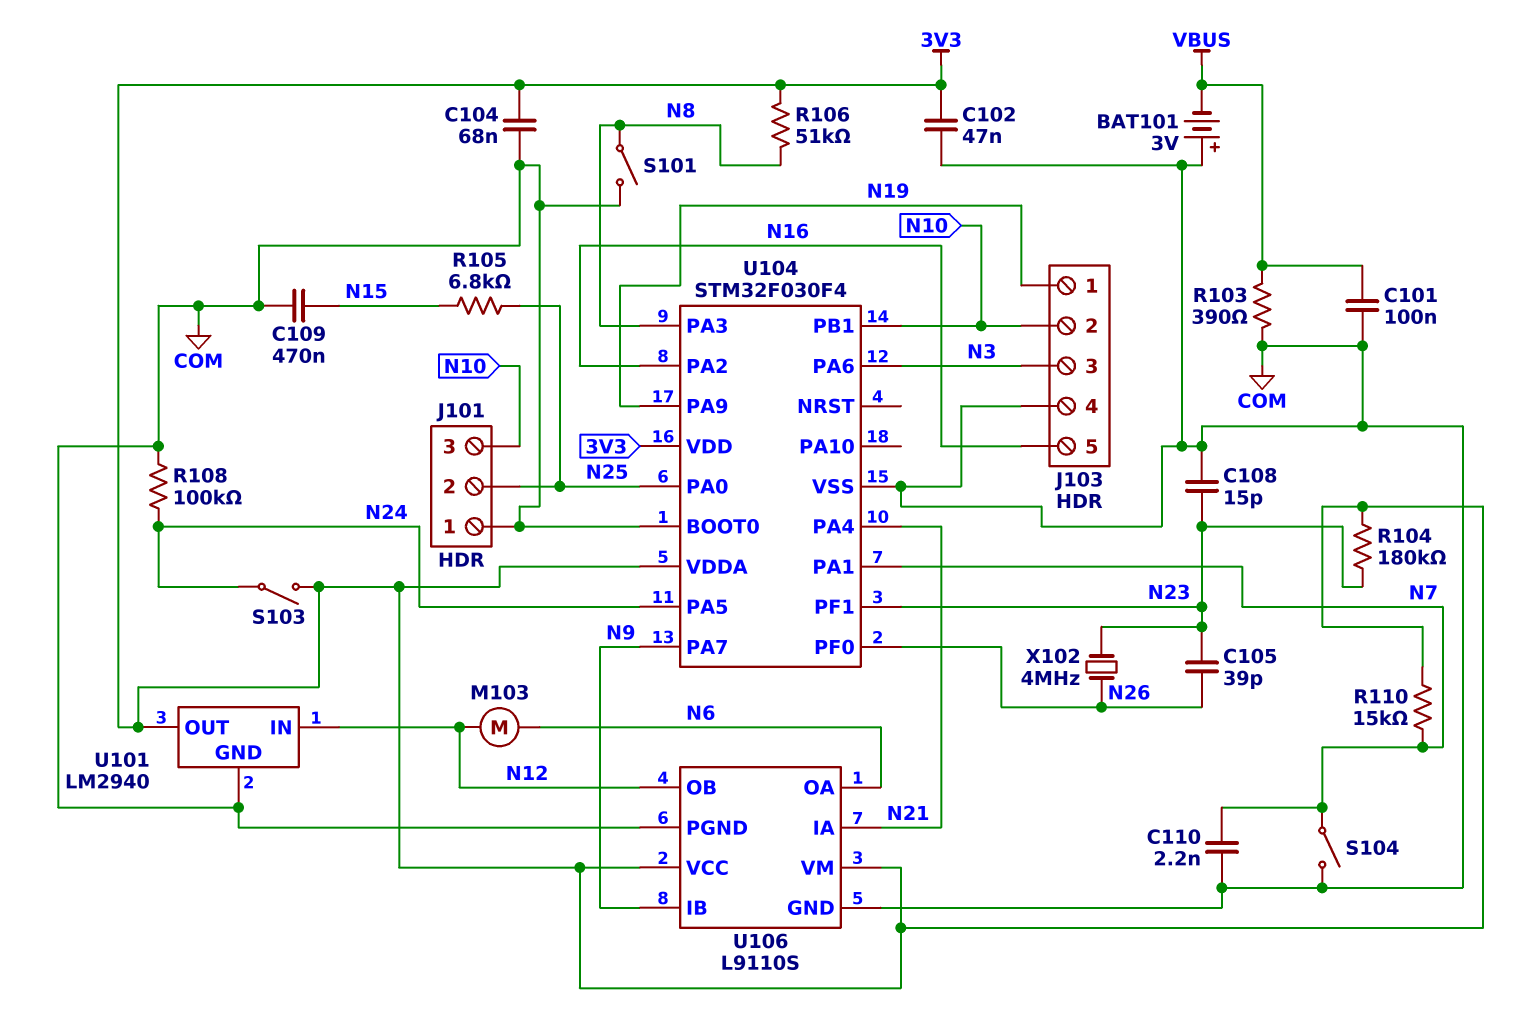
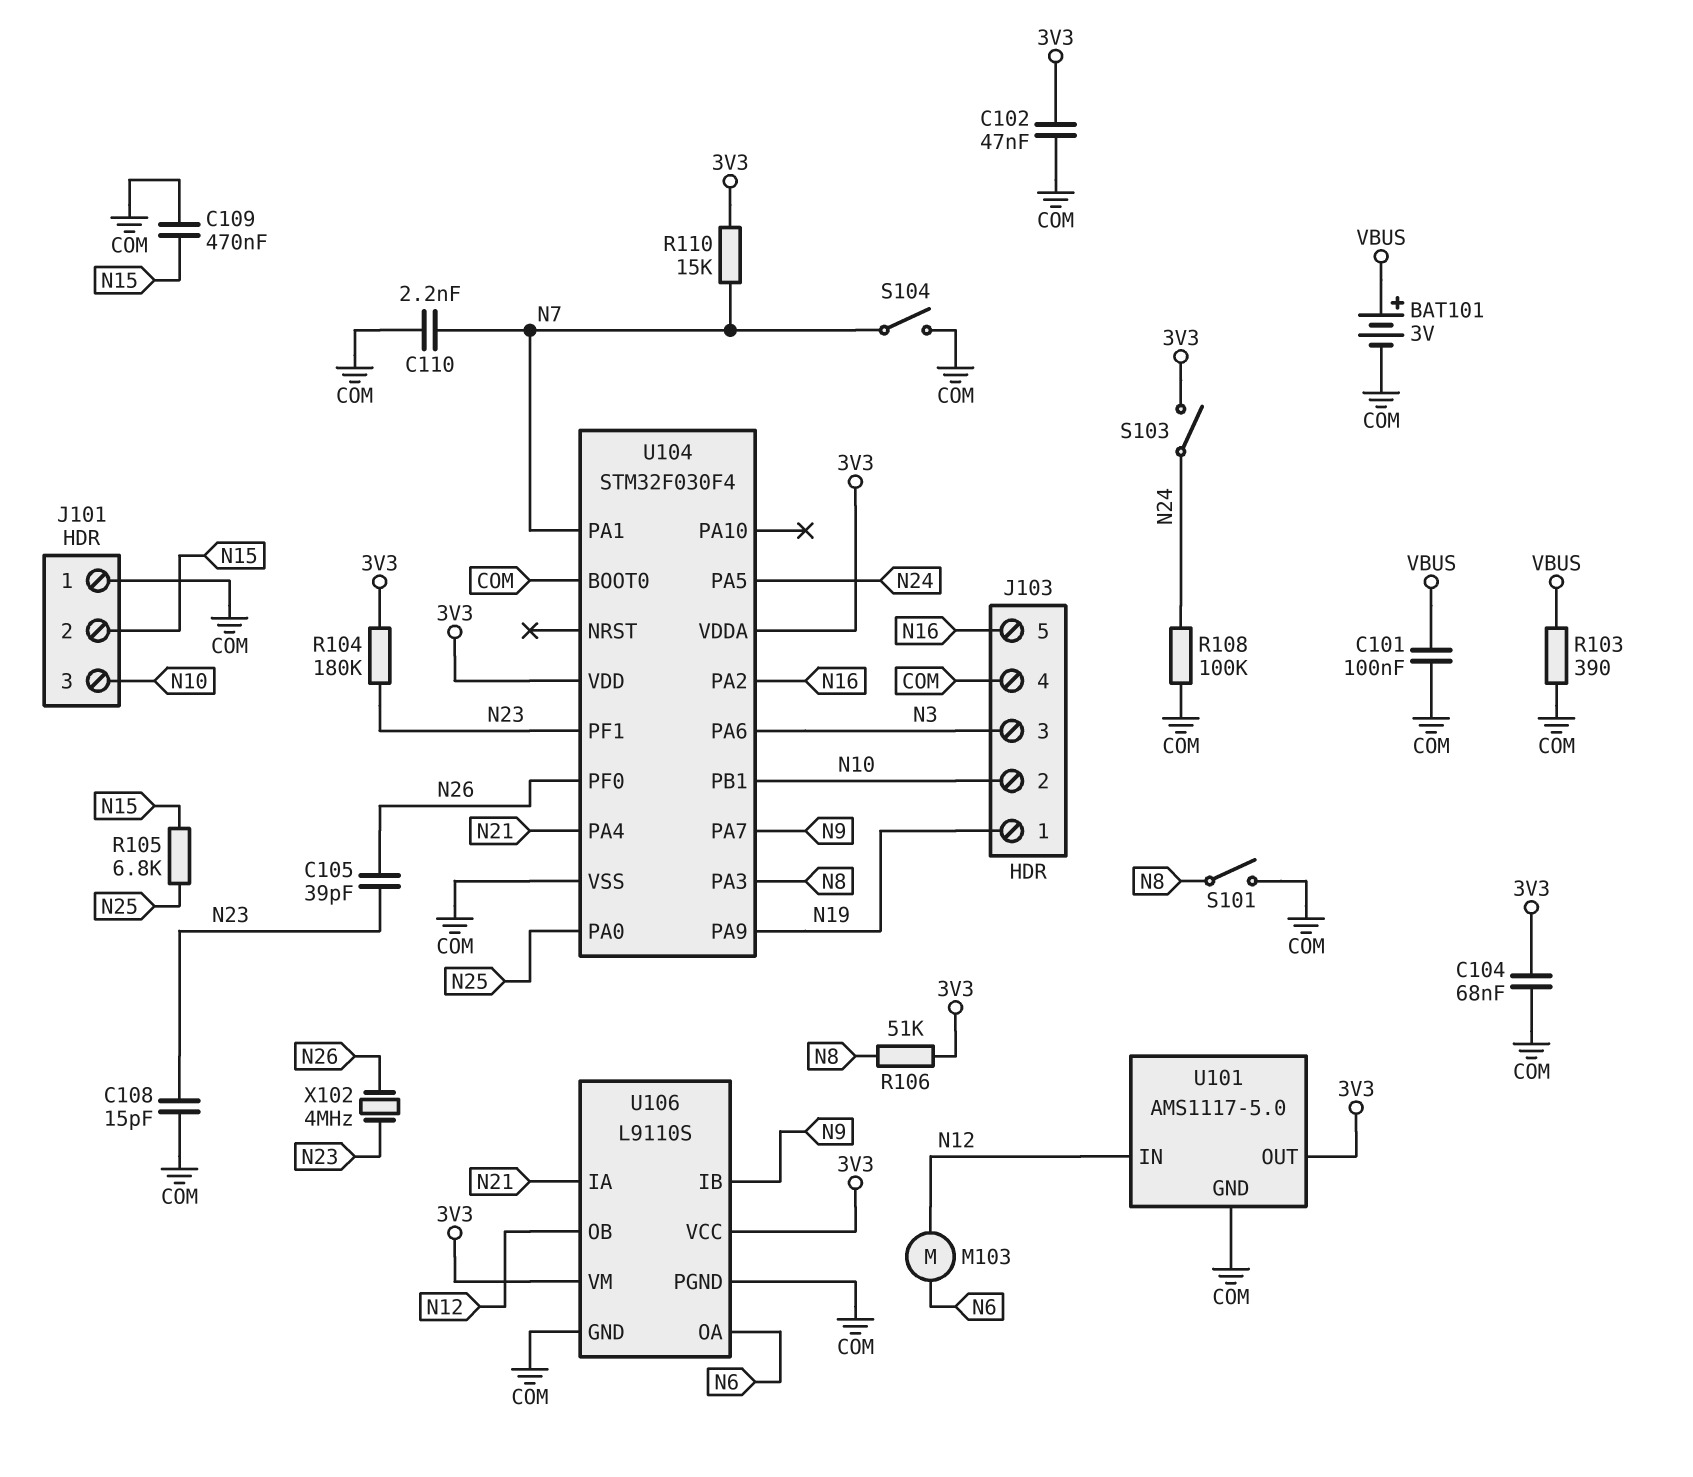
BAT101: 3V (plus COM, minus VBUS) -> 3V (plus VBUS, minus COM)
J101 pin 2: N25 -> N15
U101: LM2940 -> AMS1117-5.0

